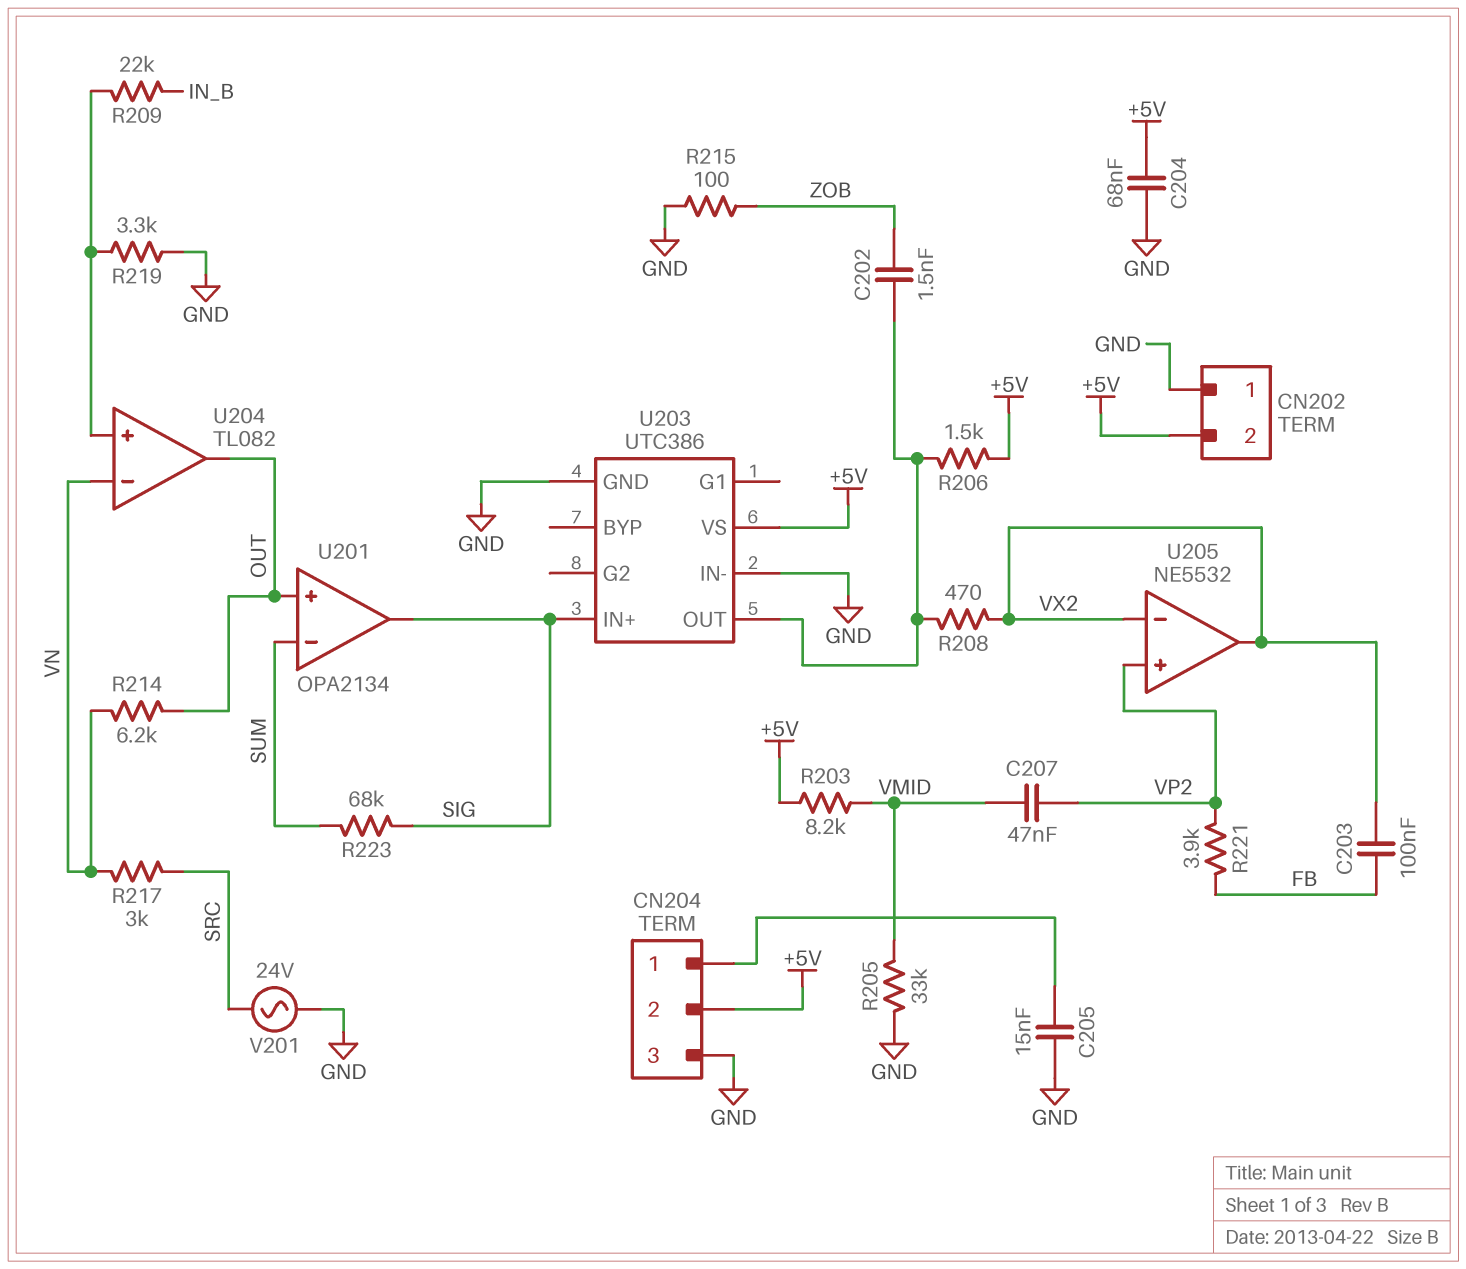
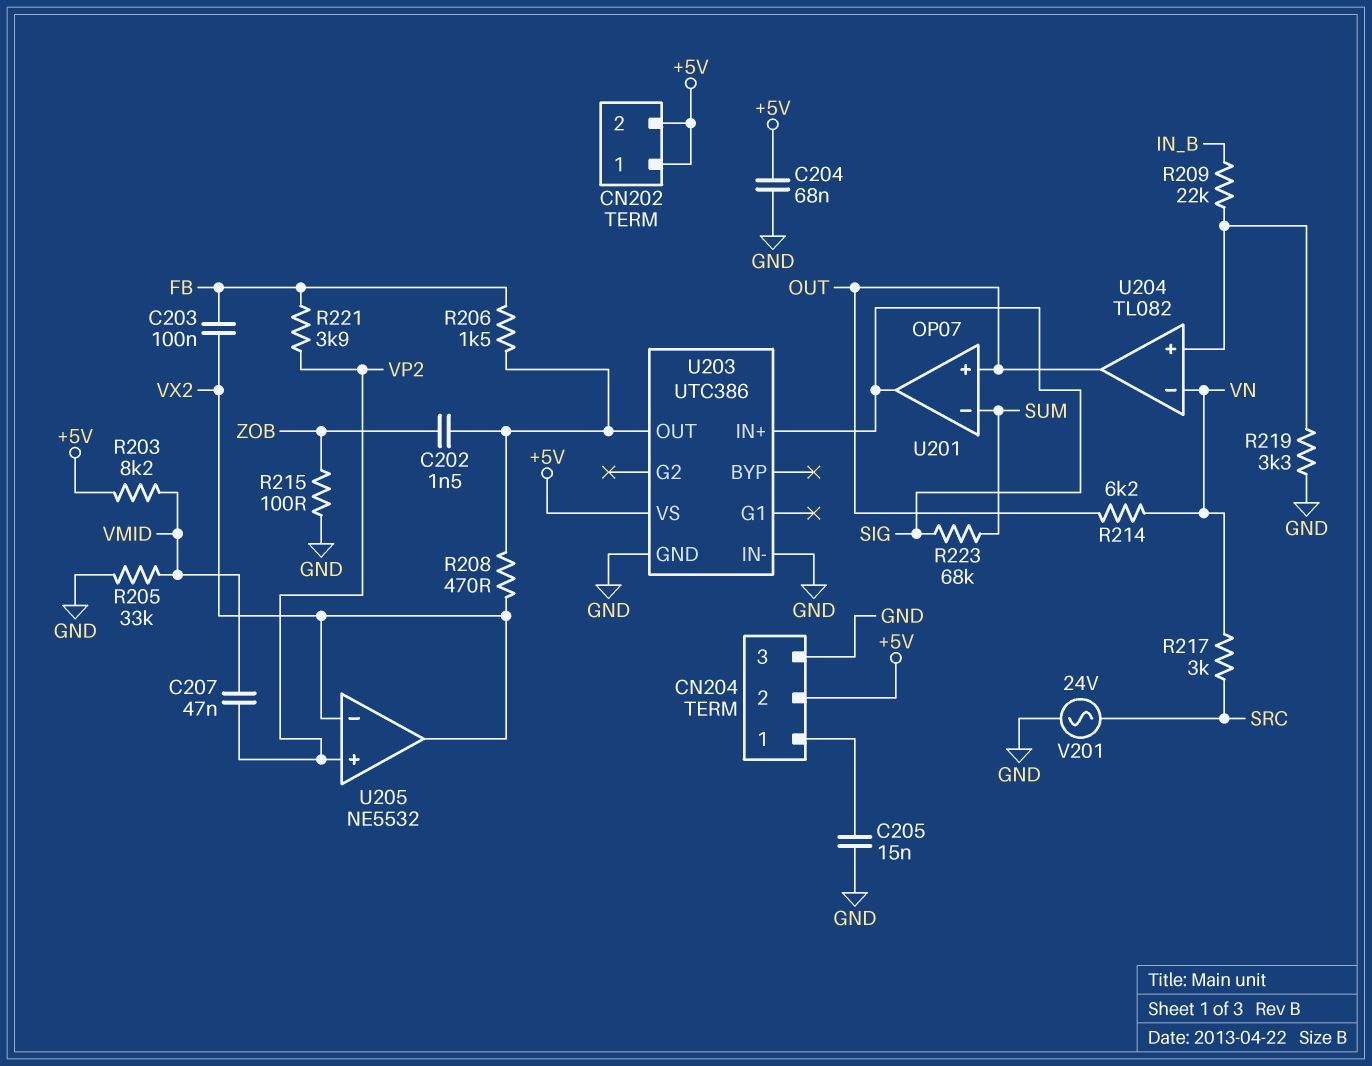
CN202 pin 1: GND -> +5V
R206: 1.5k (+5V, U203/OUT) -> 1.5k (FB, U203/OUT)
U201: OPA2134 -> OP07

